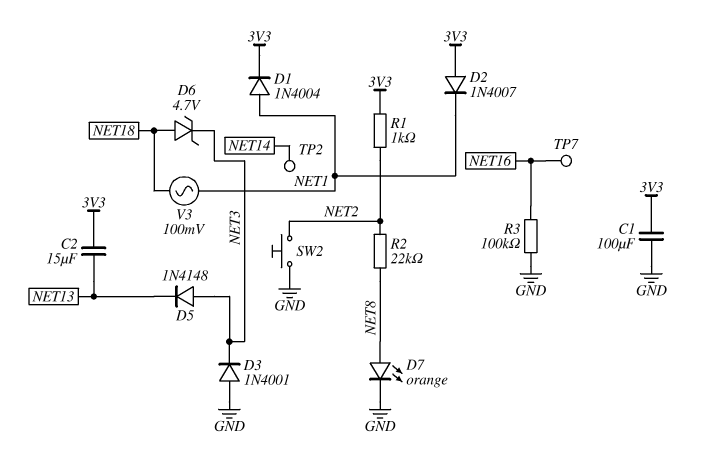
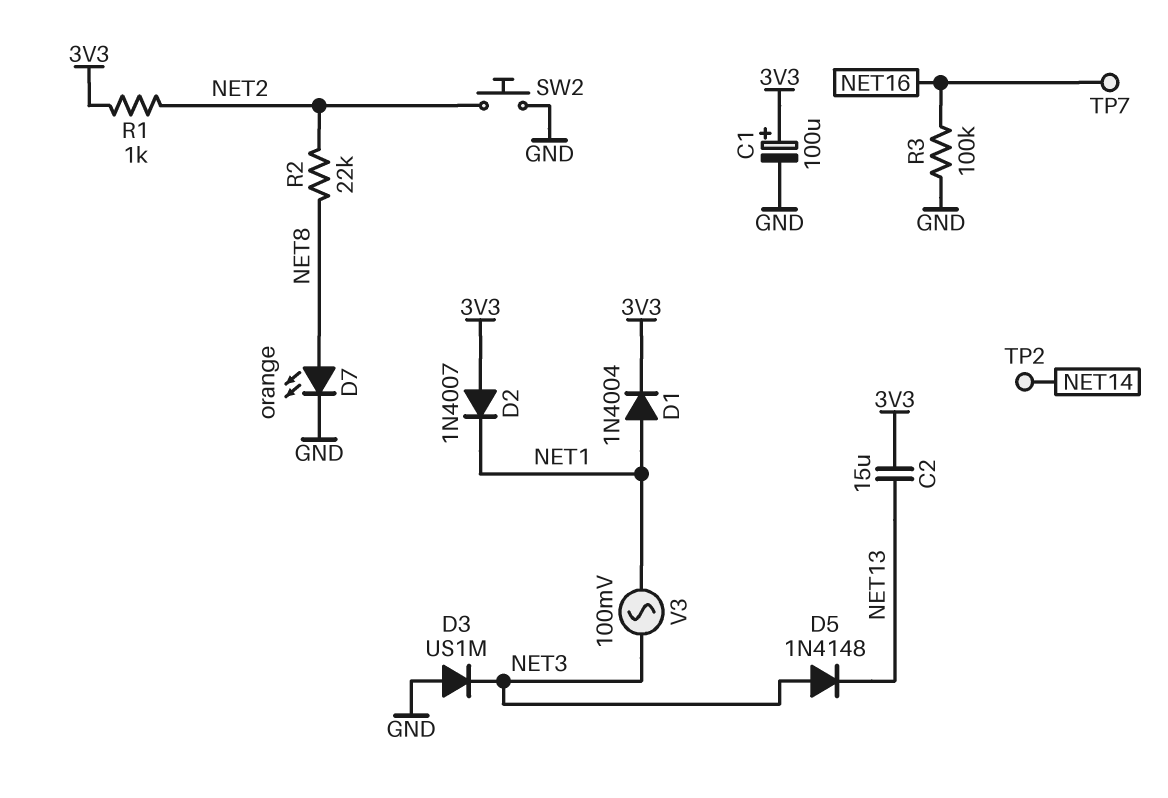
C1: 100uF (3V3, GND) -> 100uF (plus 3V3, minus GND)
D3: diode 1N4001 (A GND, K NET3) -> diode US1M (A GND, K NET3)
D6: zener 4.7V (A NET18, K NET3) -> none
V3: AC 100mV (NET1, NET18) -> AC 100mV (NET1, NET3)

